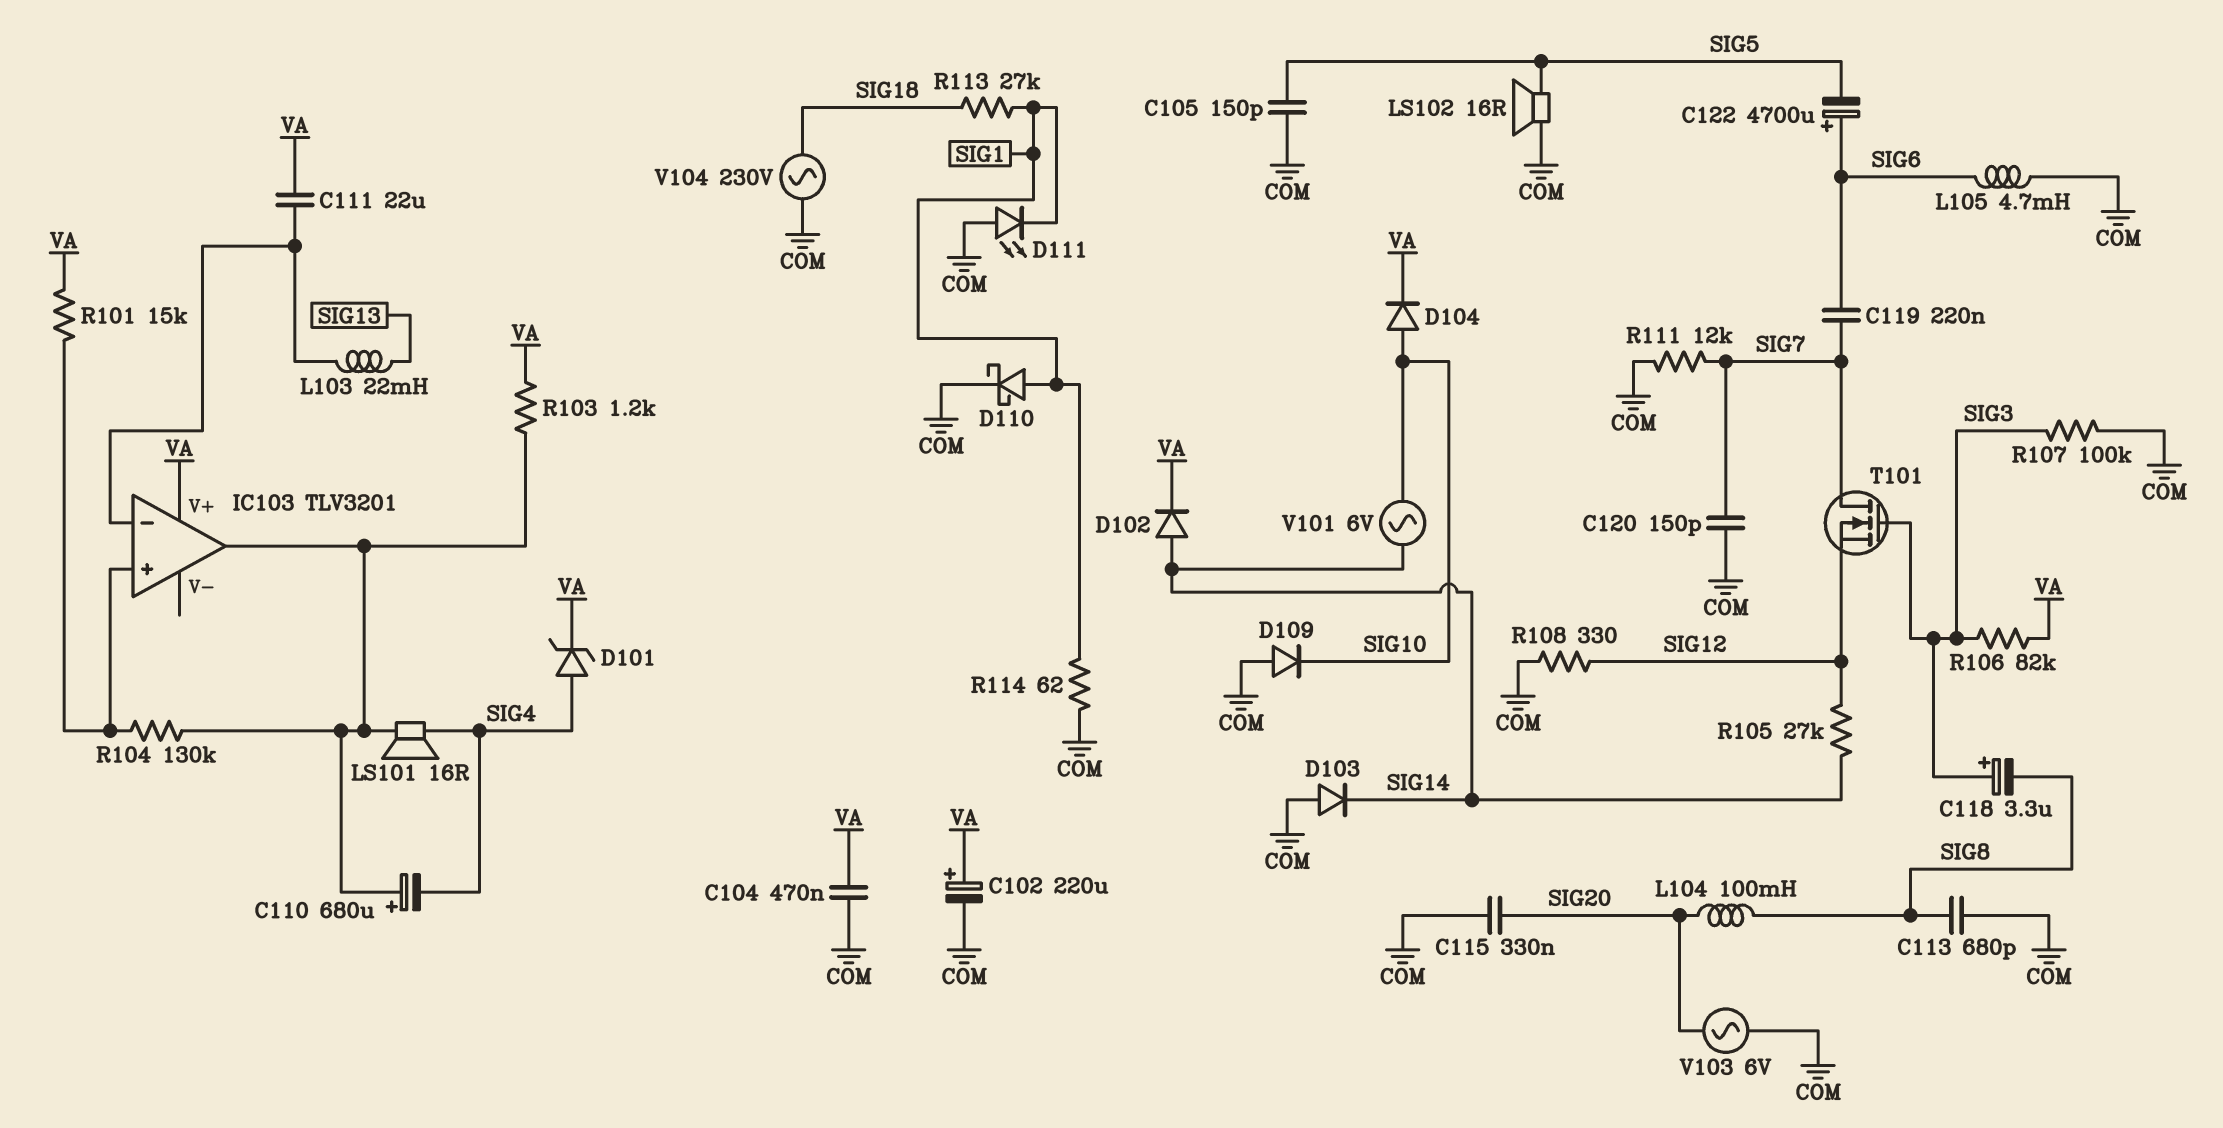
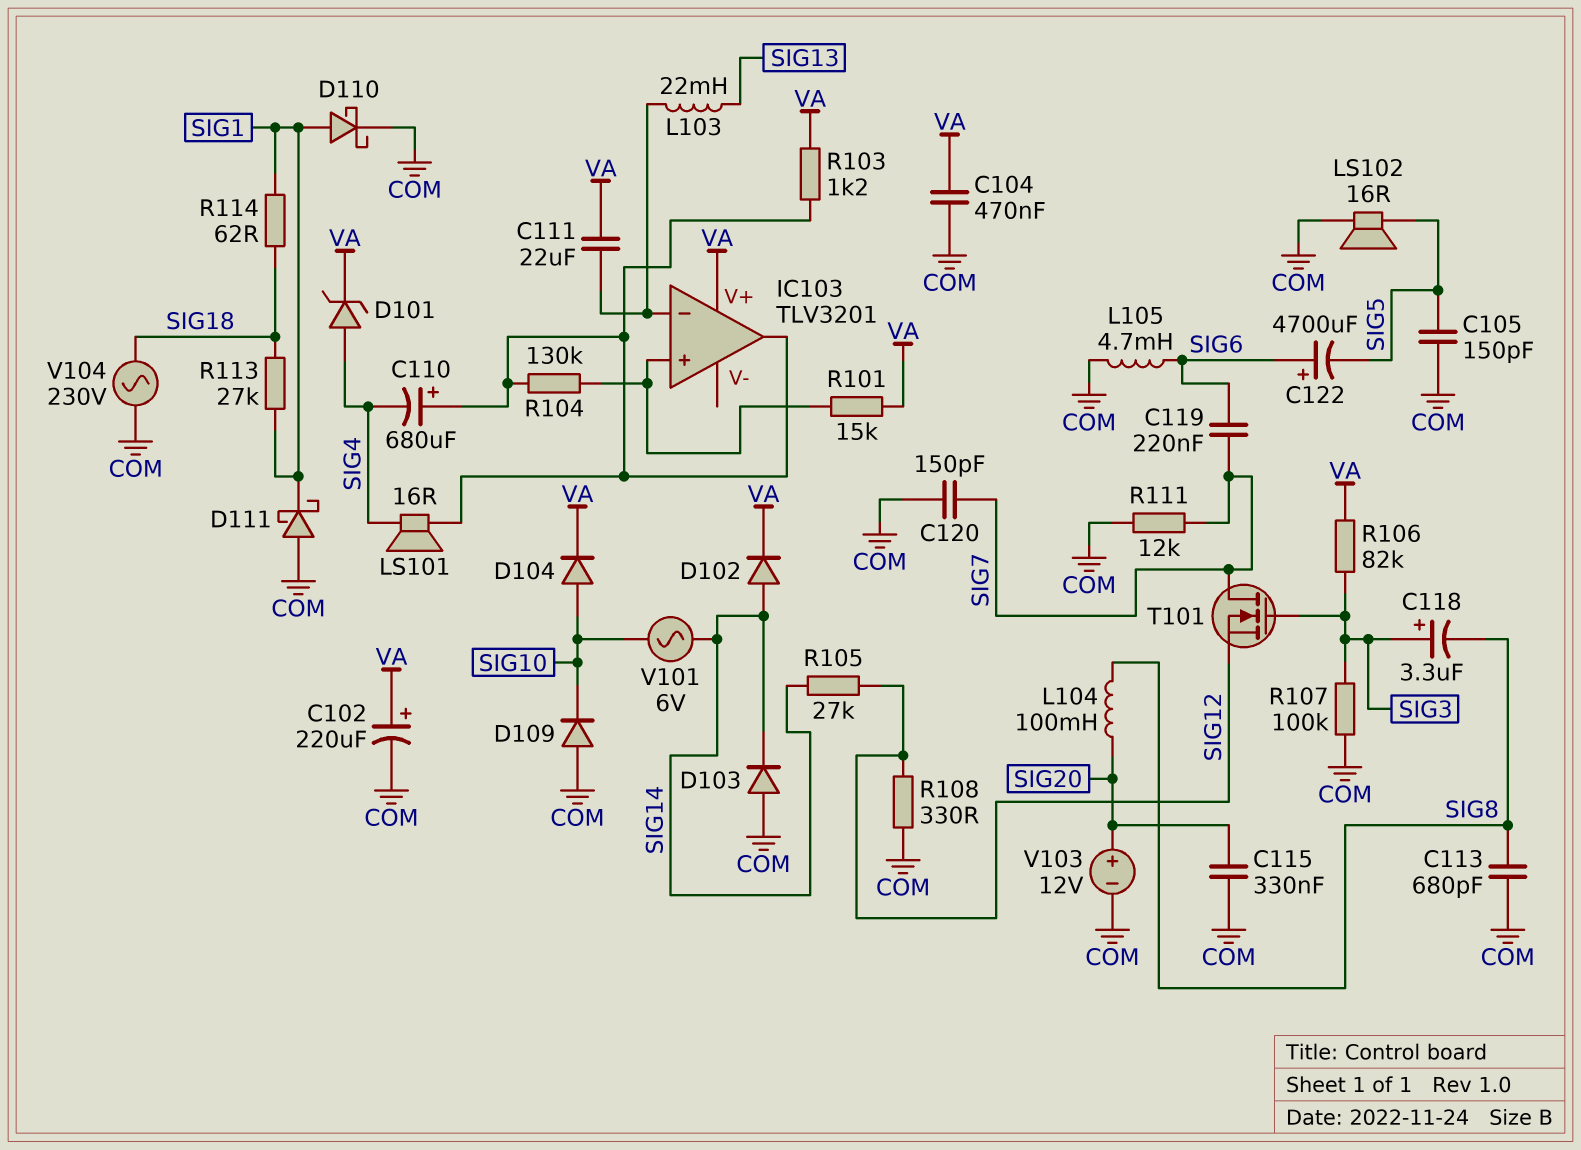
D111: LED (A COM, K SIG1) -> schottky (A COM, K SIG1)
R114: 62 (COM, SIG1) -> 62 (SIG1, SIG18)
V103: AC 6V (COM, SIG20) -> 12V (plus SIG20, minus COM)

